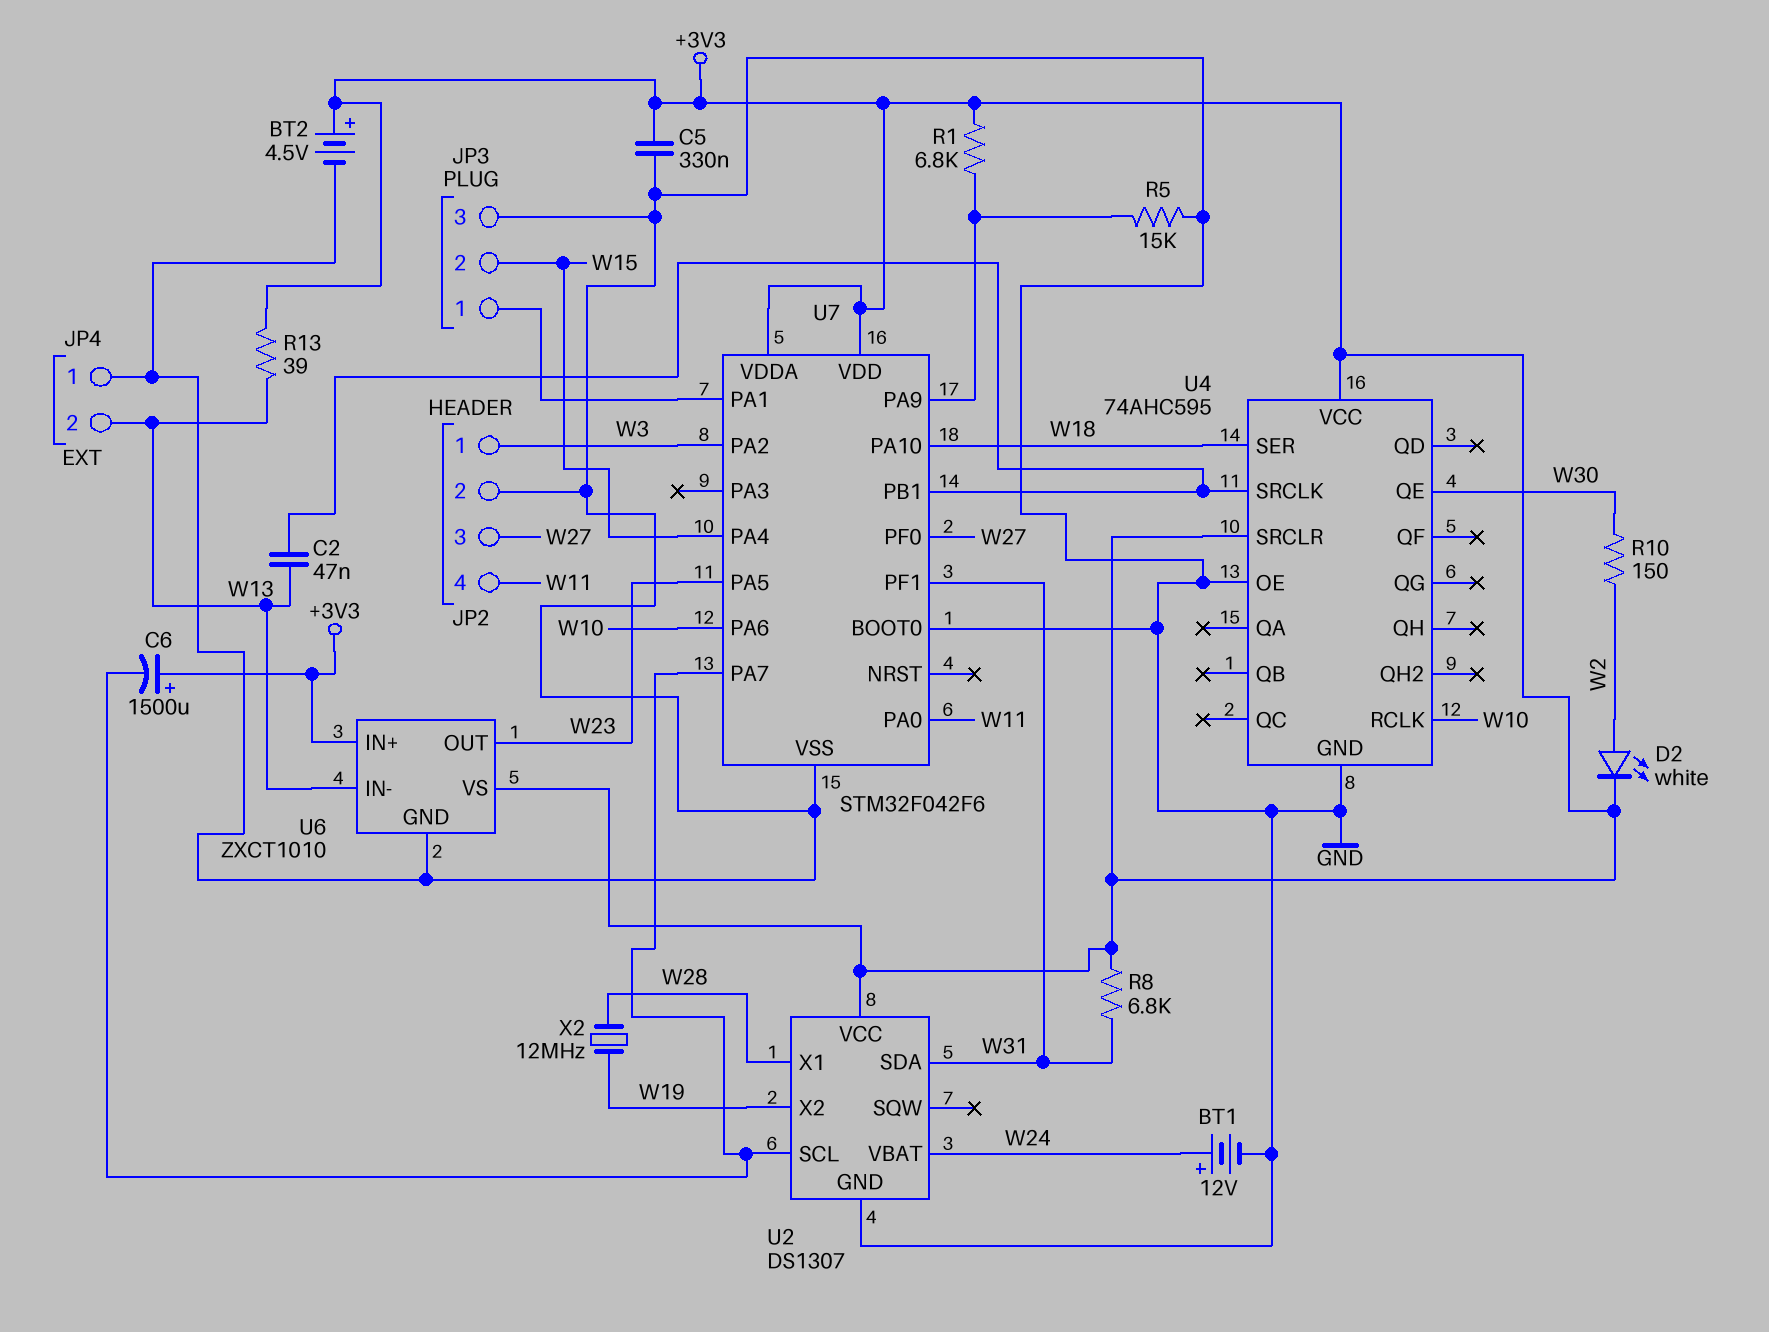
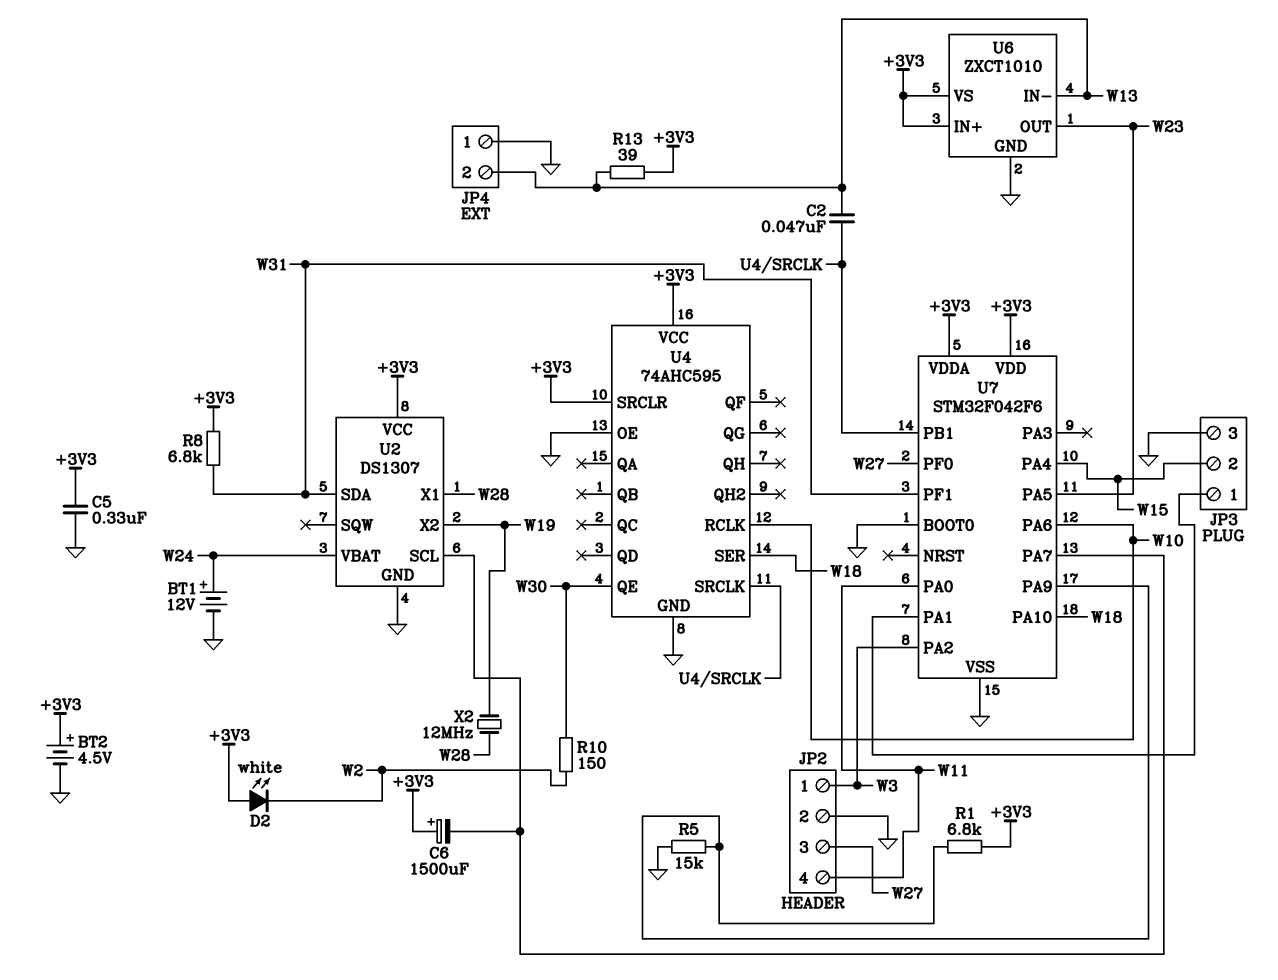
D2: LED white (A W2, K +3V3) -> LED white (A +3V3, K W2)

